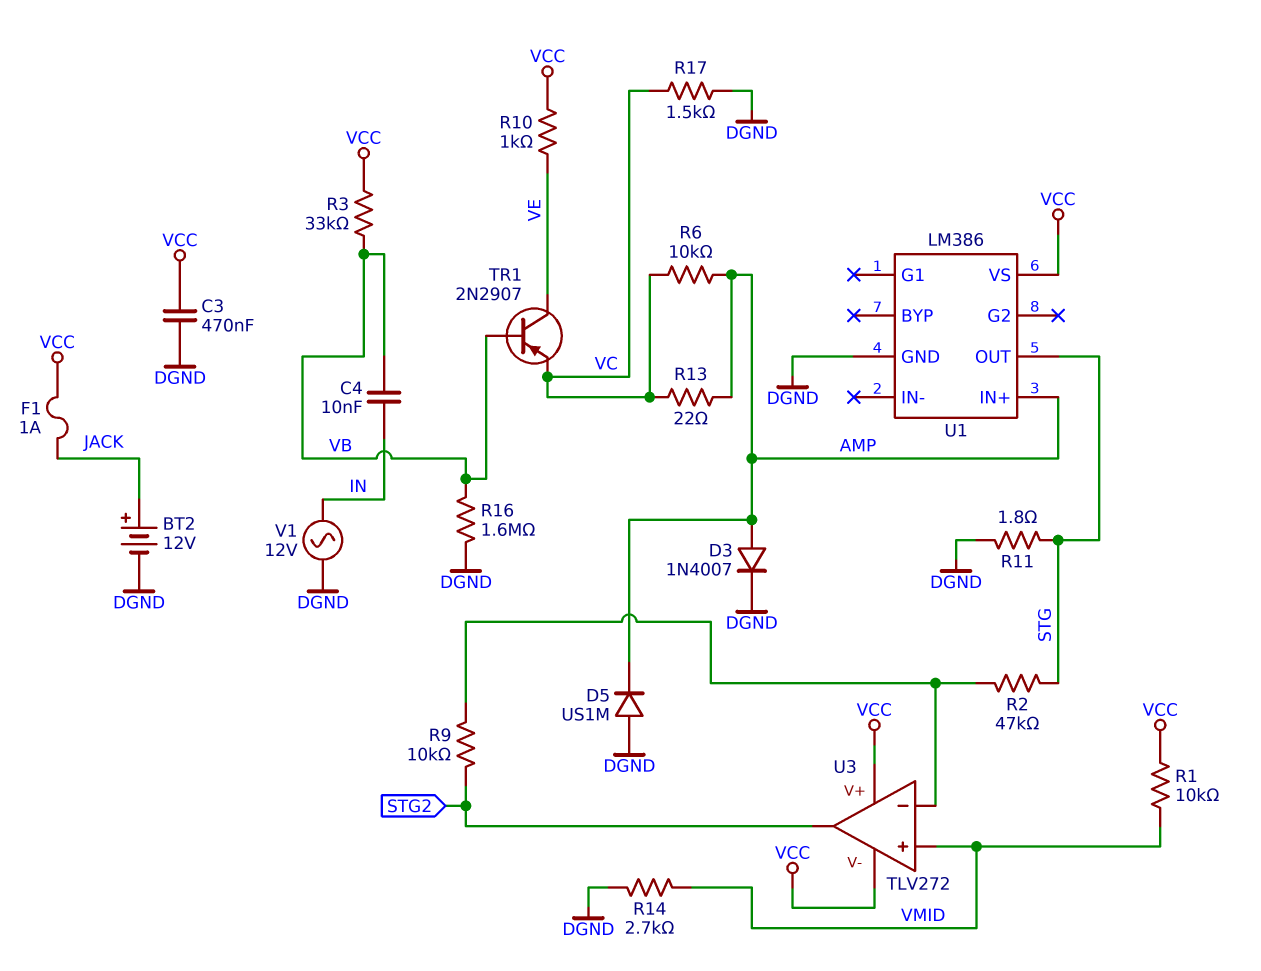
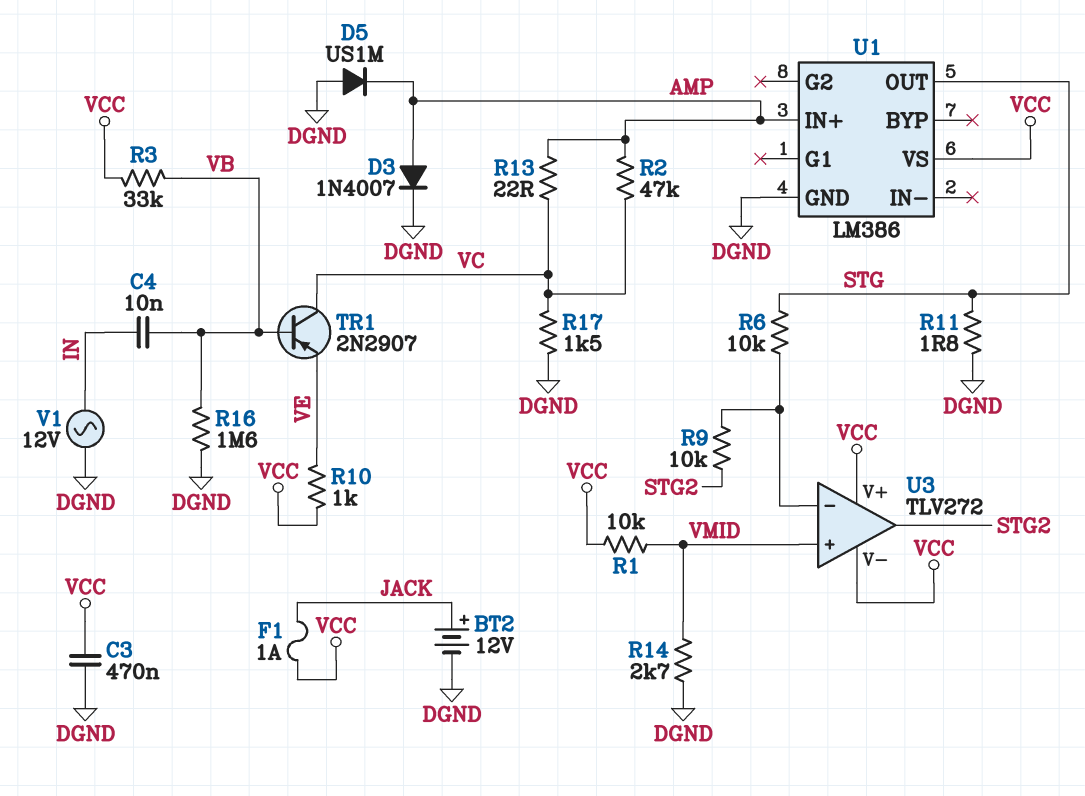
R2: 47k (STG, U3/in-) -> 47k (AMP, VC)
R6: 10k (AMP, VC) -> 10k (STG, U3/in-)
TR1: PNP 2N2907 (B VB, C VE, E VC) -> PNP 2N2907 (B VB, C VC, E VE)

